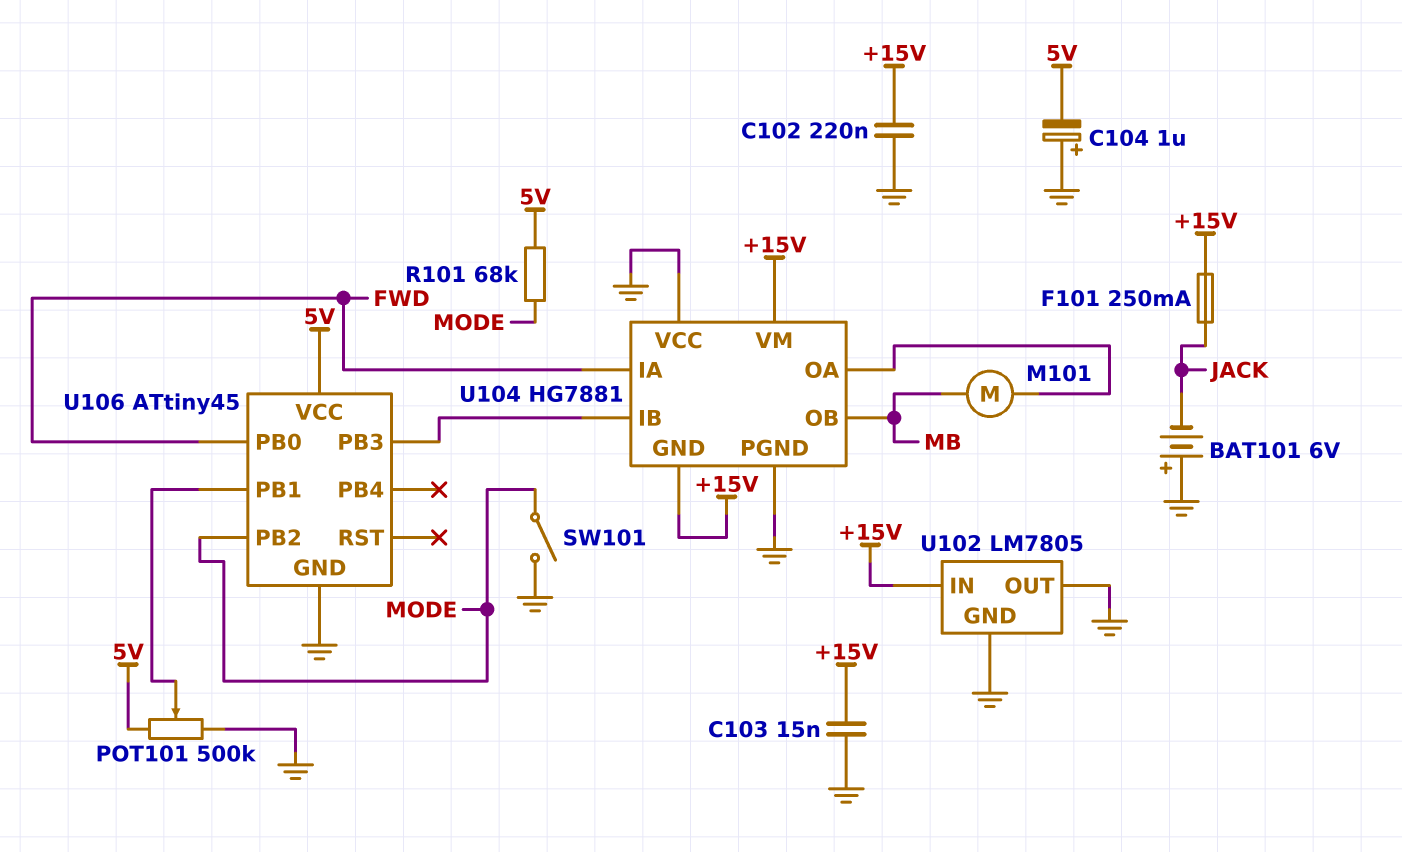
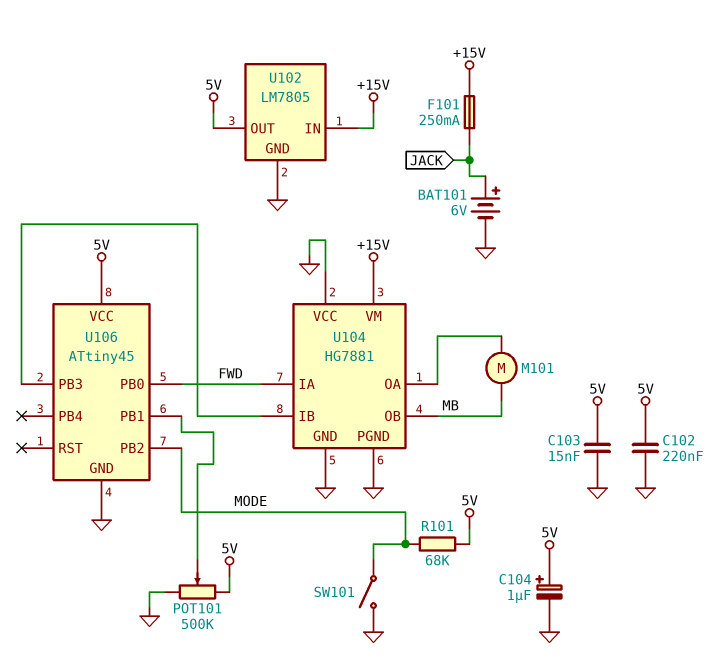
BAT101: 6V (plus GND, minus JACK) -> 6V (plus JACK, minus GND)
C102: 220nF (+15V, GND) -> 220nF (5V, GND)
C103: 15nF (+15V, GND) -> 15nF (5V, GND)
C104: 1uF (plus GND, minus 5V) -> 1uF (plus 5V, minus GND)
U102 pin OUT: GND -> 5V
U104 pin GND: +15V -> GND

